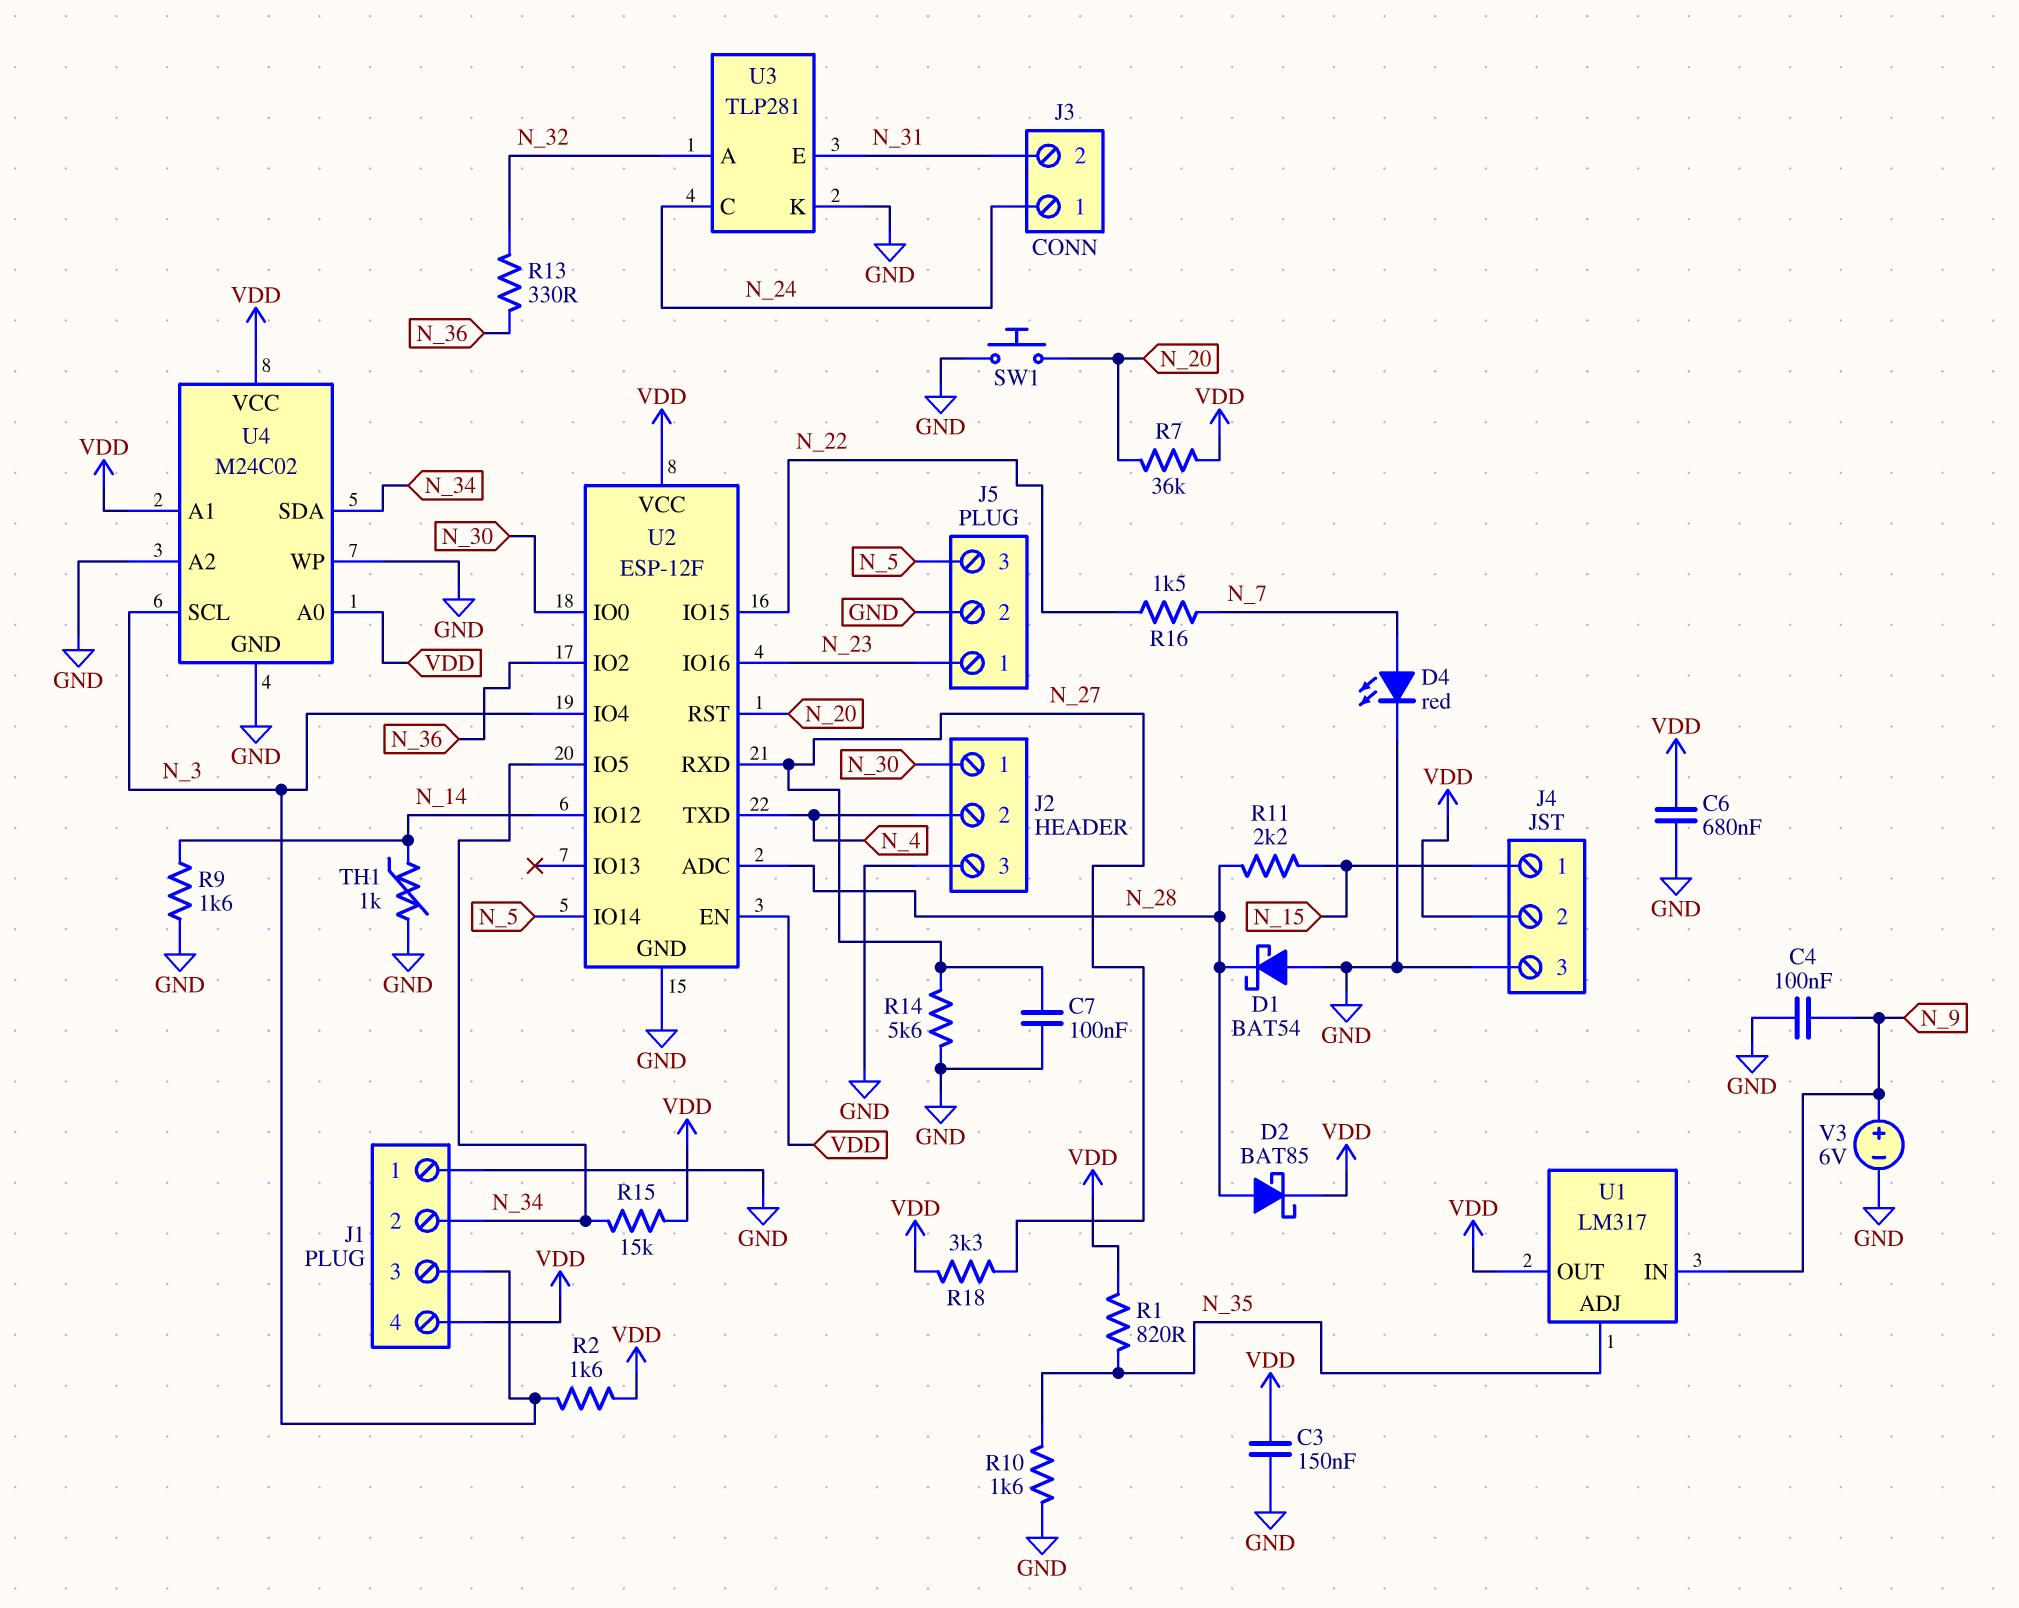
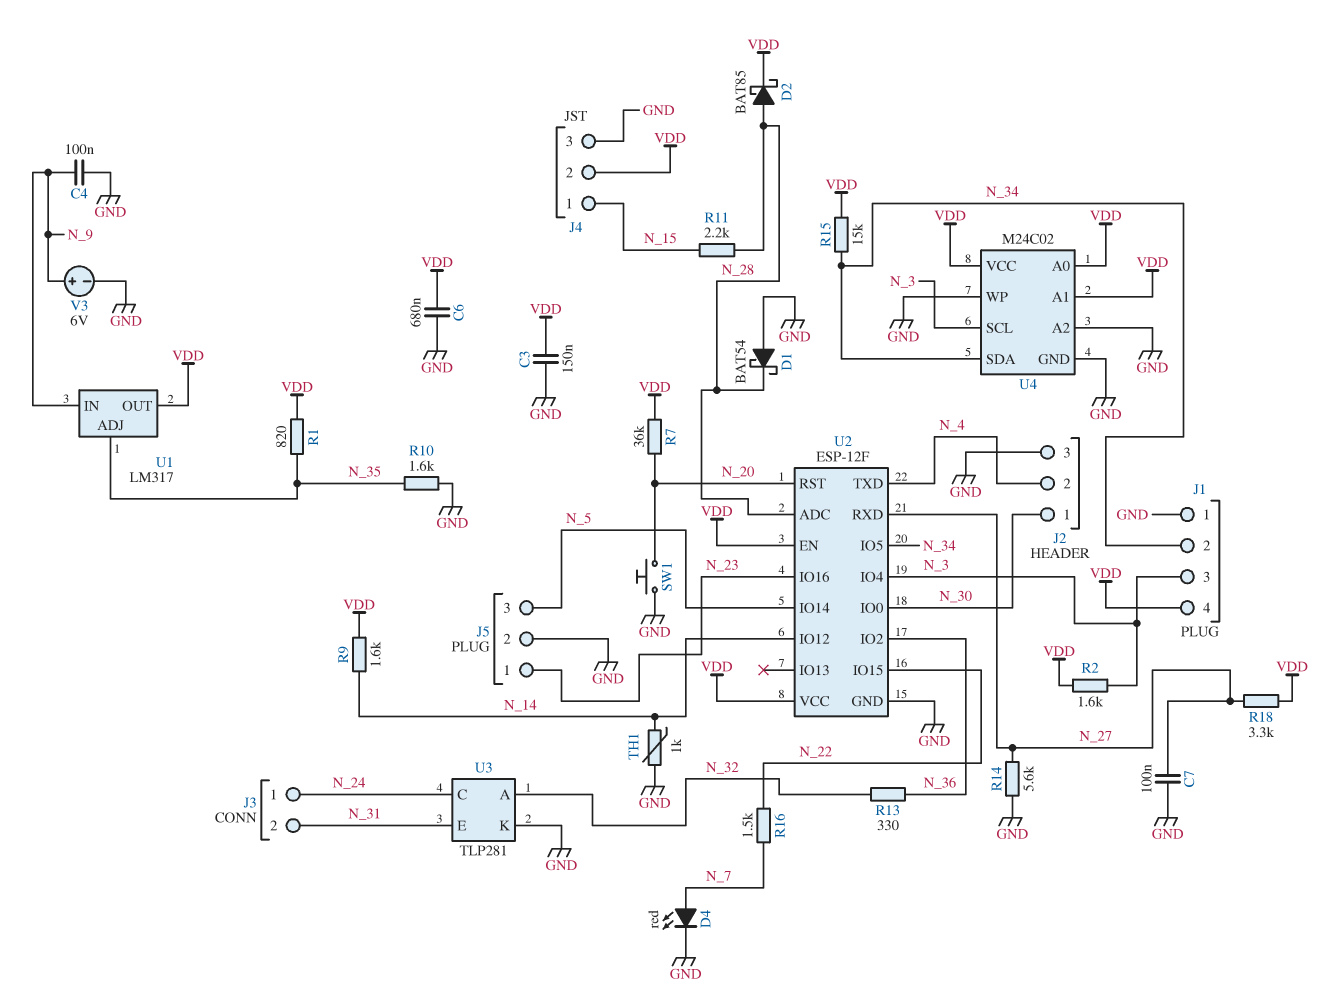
R9: 1.6k (GND, N_14) -> 1.6k (N_14, VDD)

